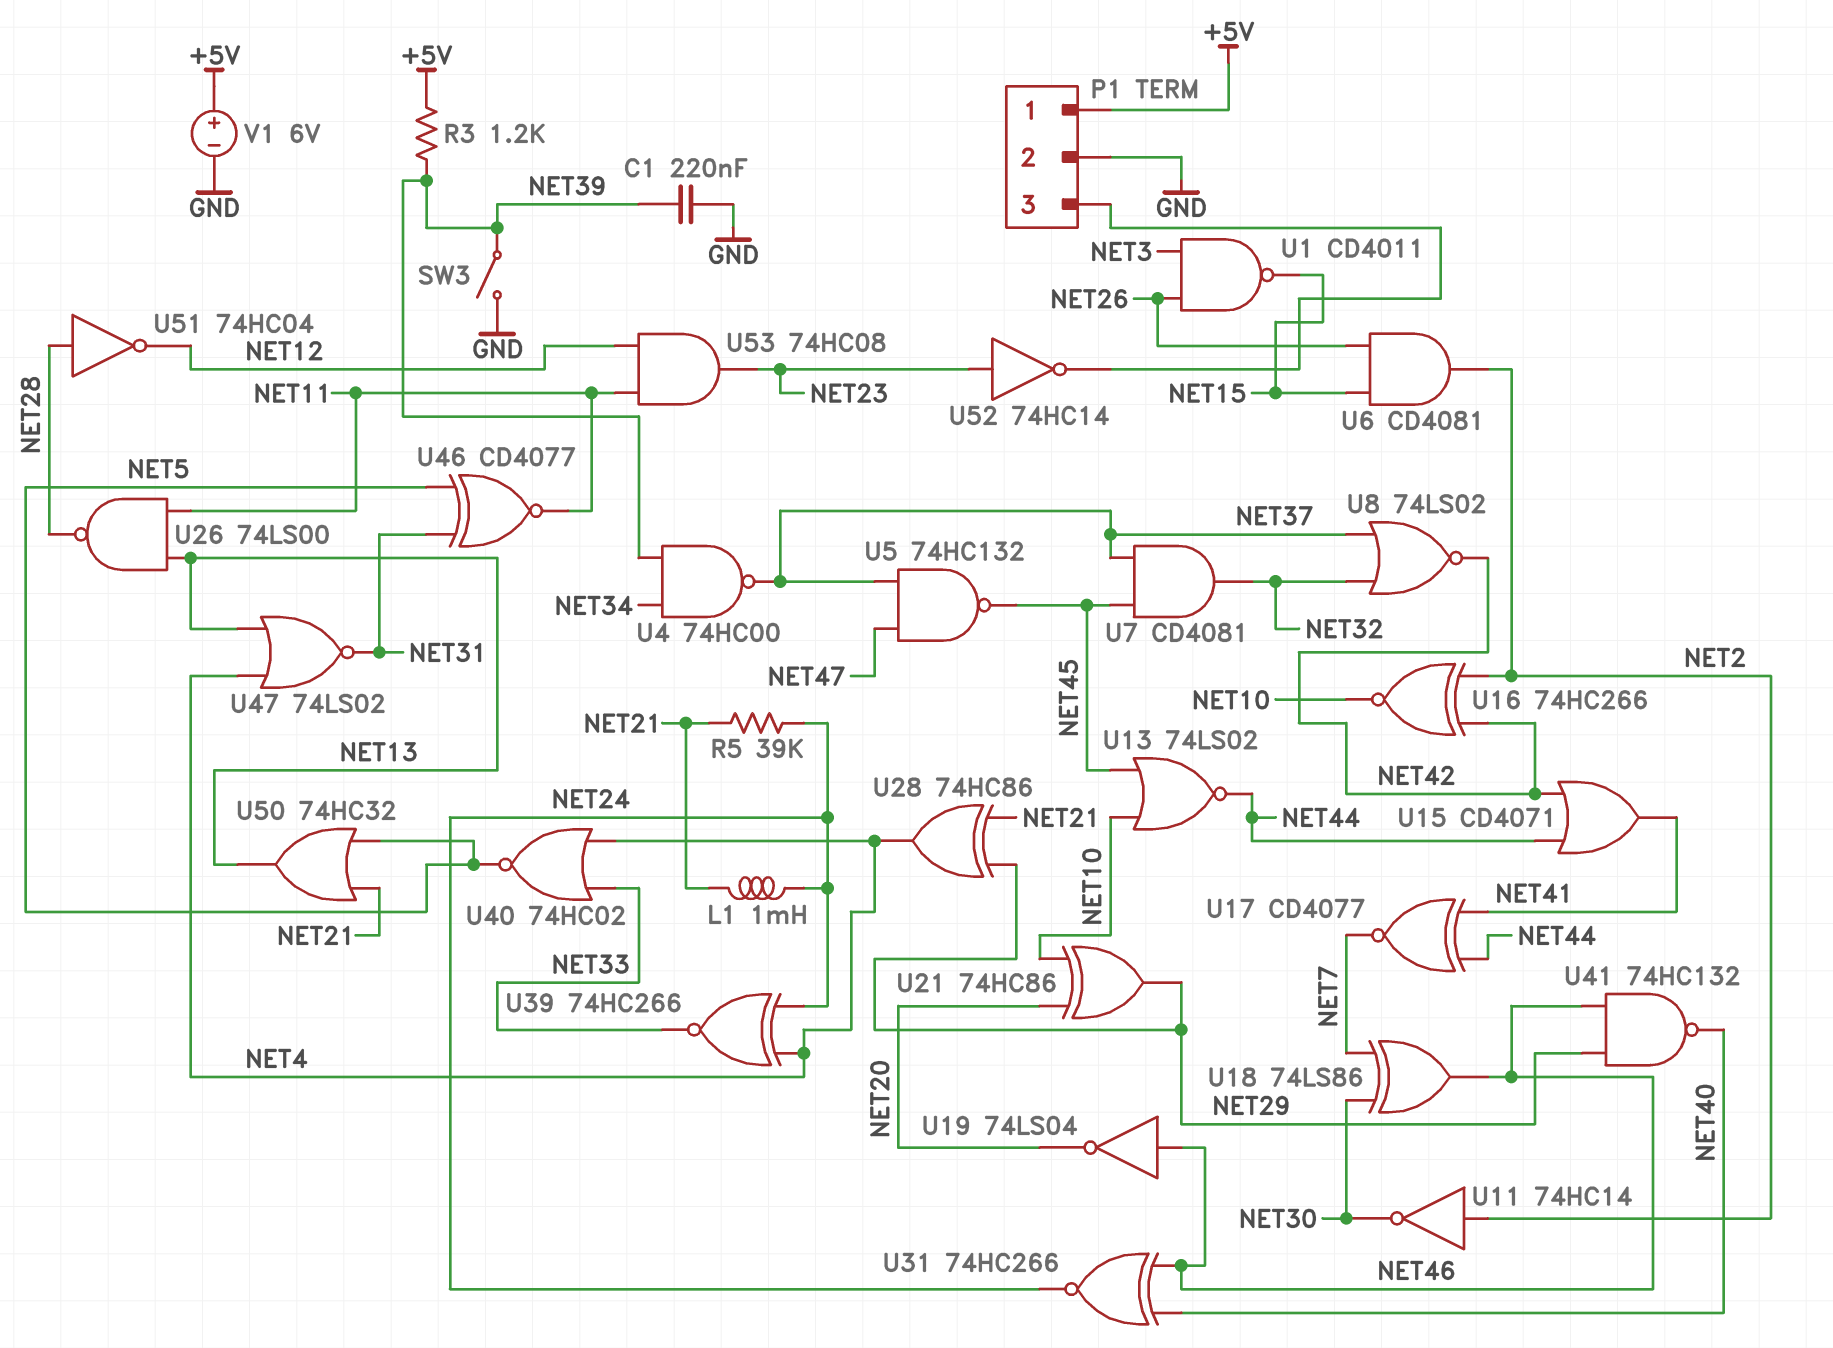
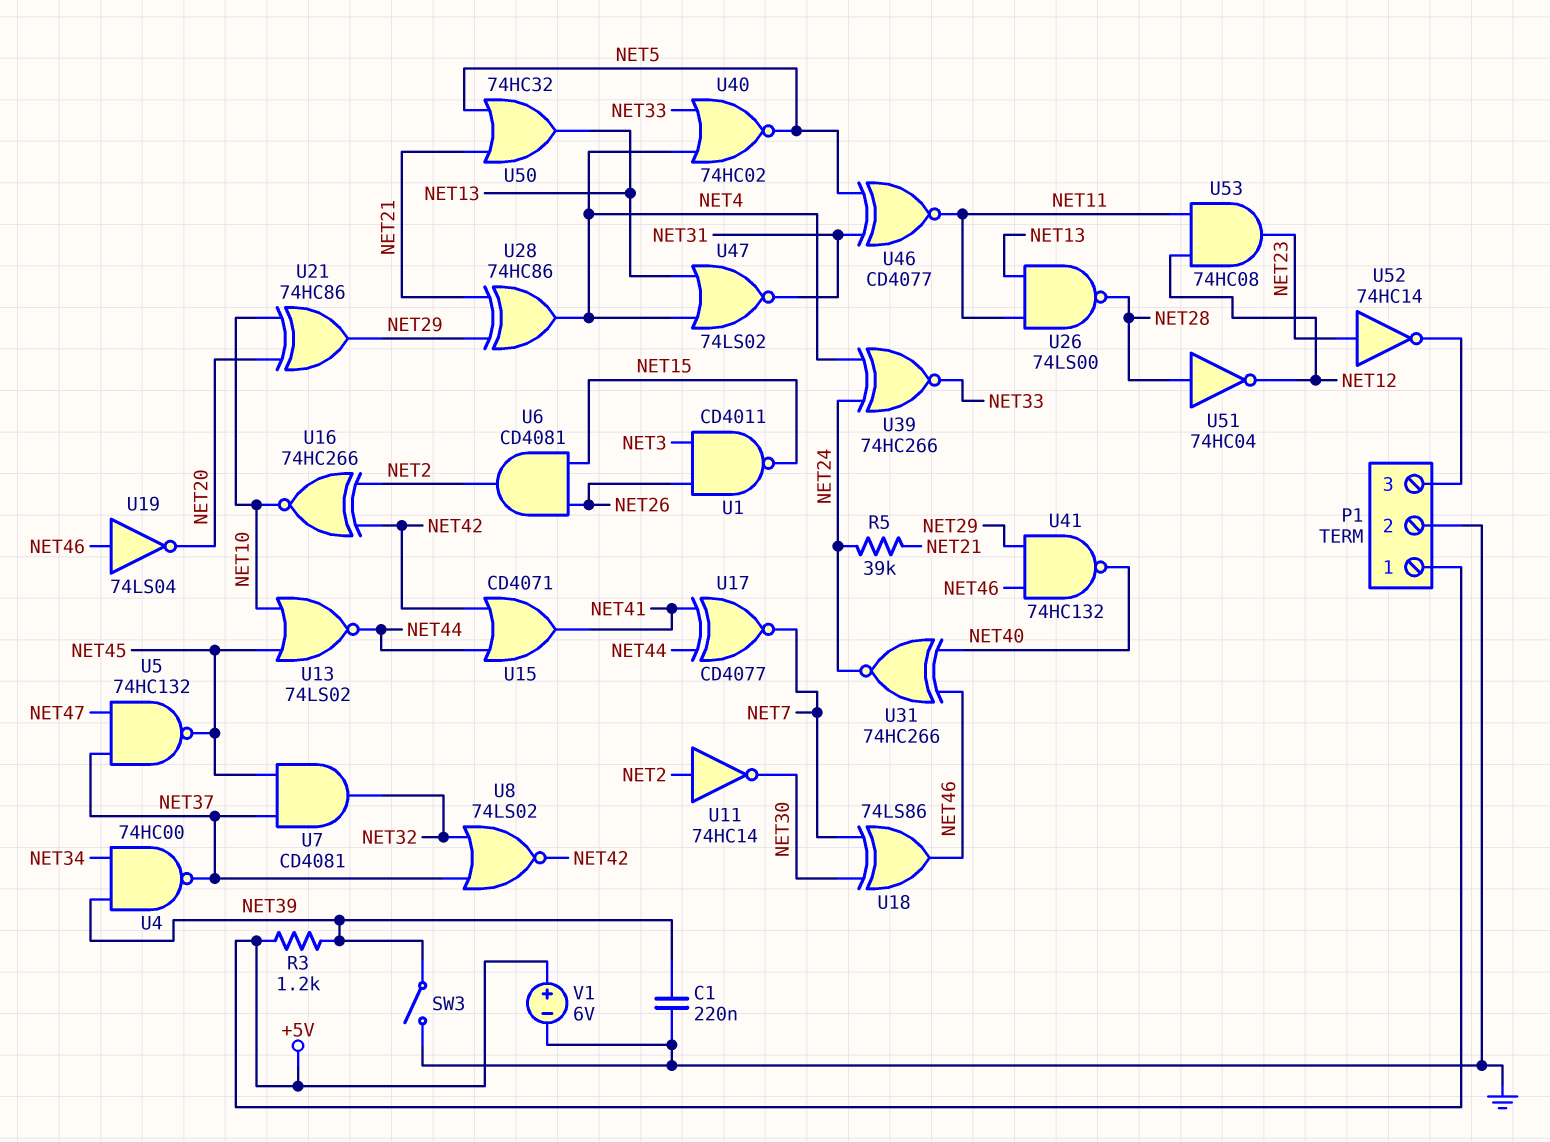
L1: 1mH (NET21, NET24) -> none

